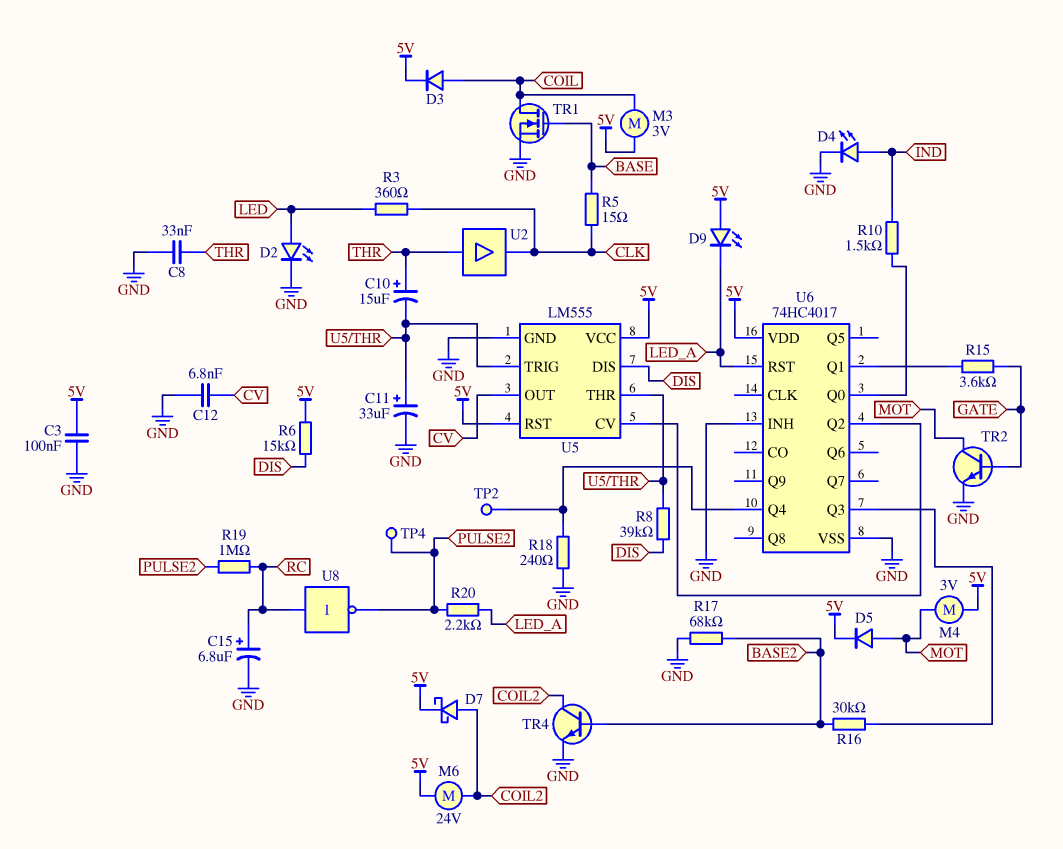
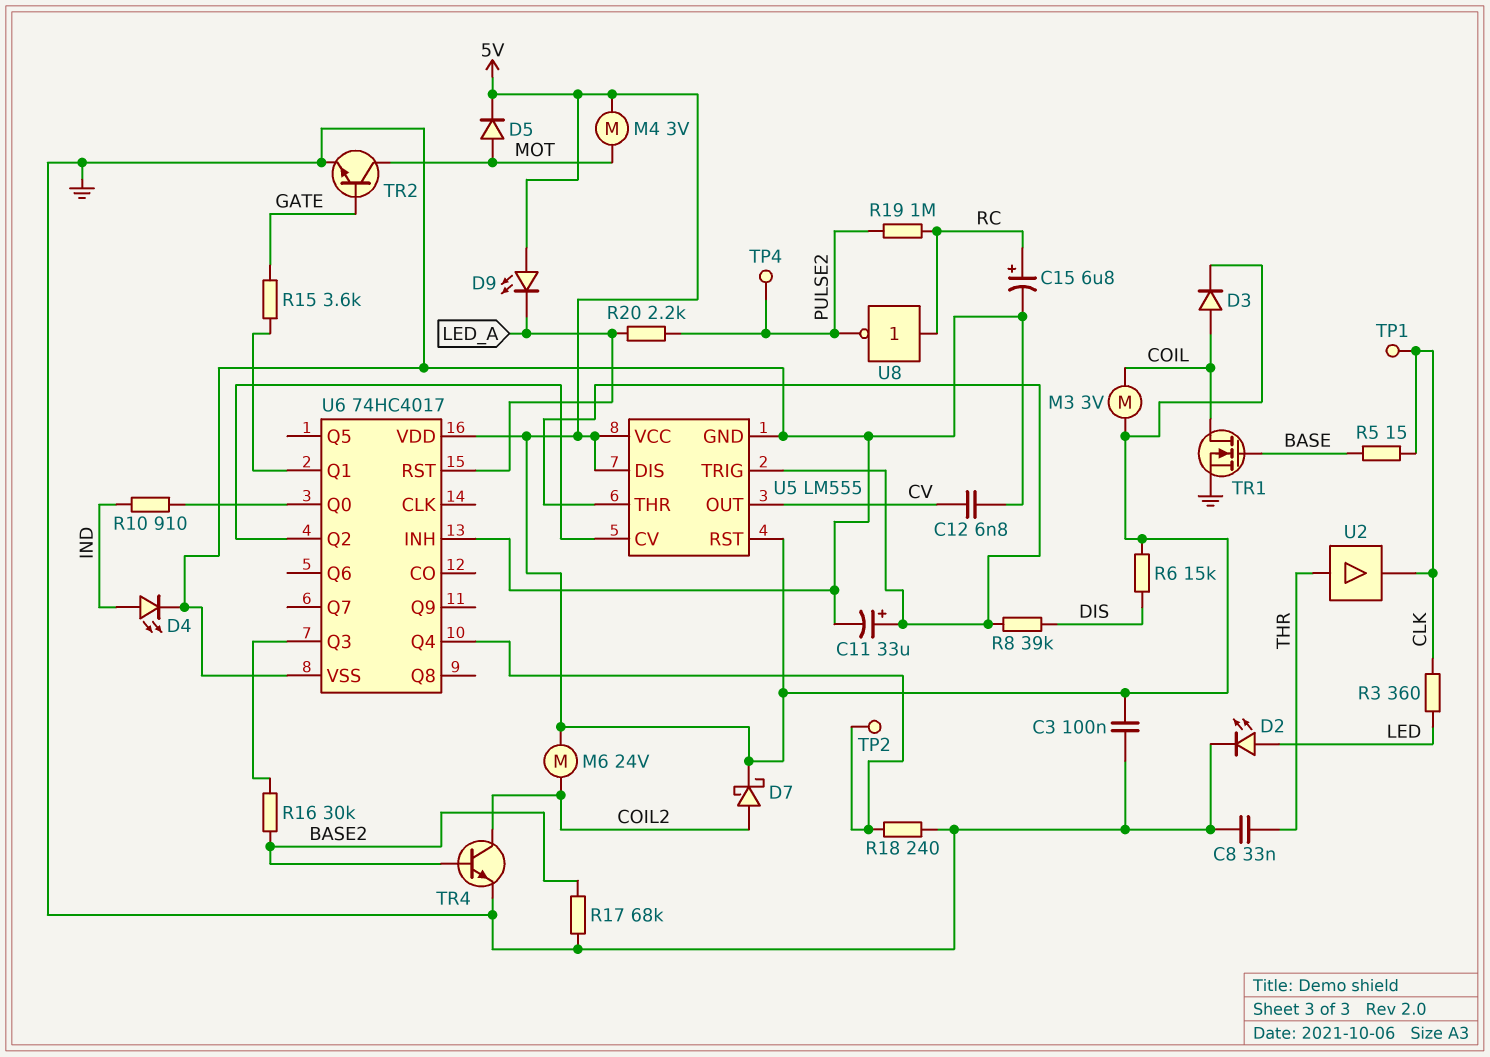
C10: 15uF (plus THR, minus U5/THR) -> none
R10: 1.5k (IND, U6/Q0) -> 910 (IND, U6/Q0)
TP1: none -> test point (CLK)
U5 pin DIS: DIS -> 5V

